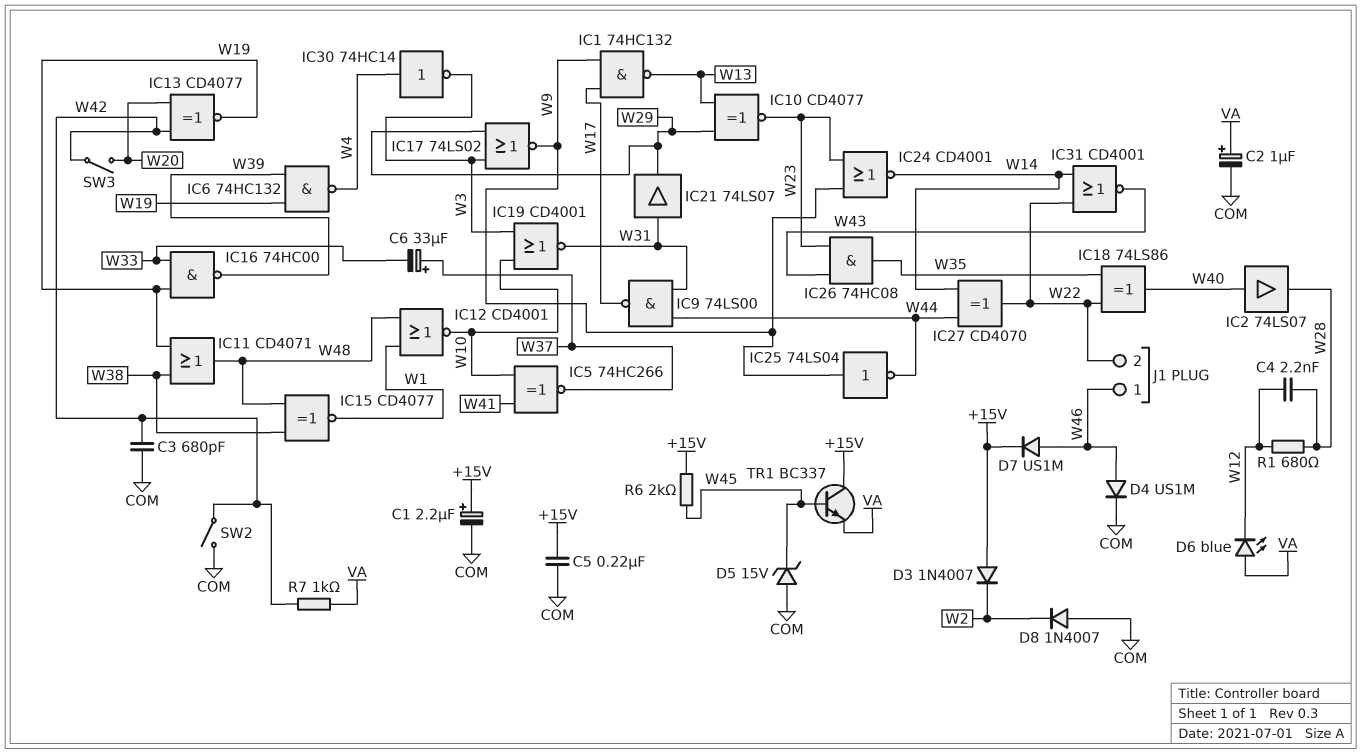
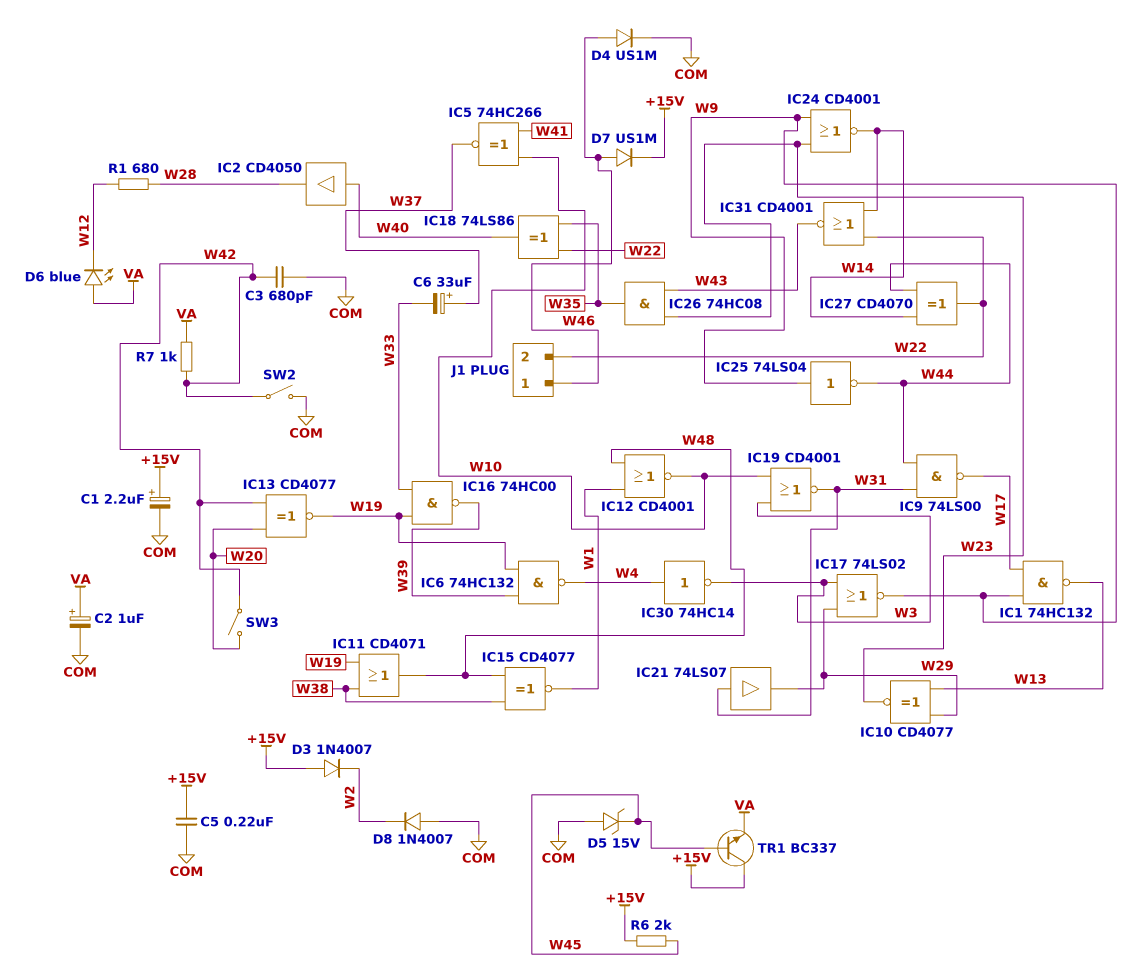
C4: 2.2nF (W12, W28) -> none
IC2: buffer 74LS07 (in W40, out W28) -> buffer CD4050 (in W40, out W28)

